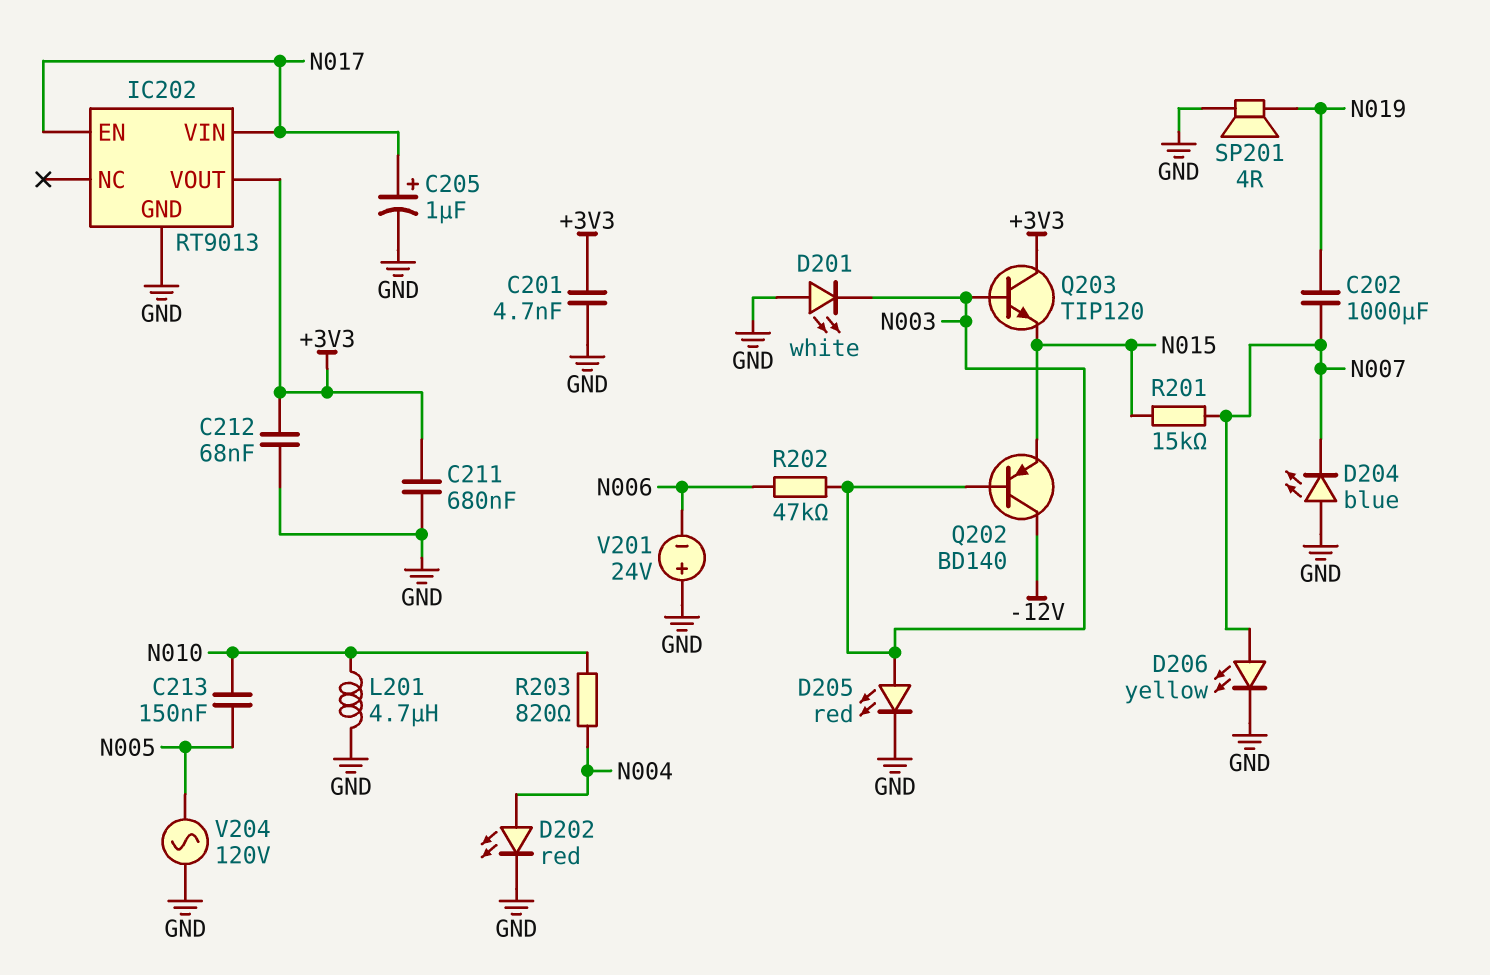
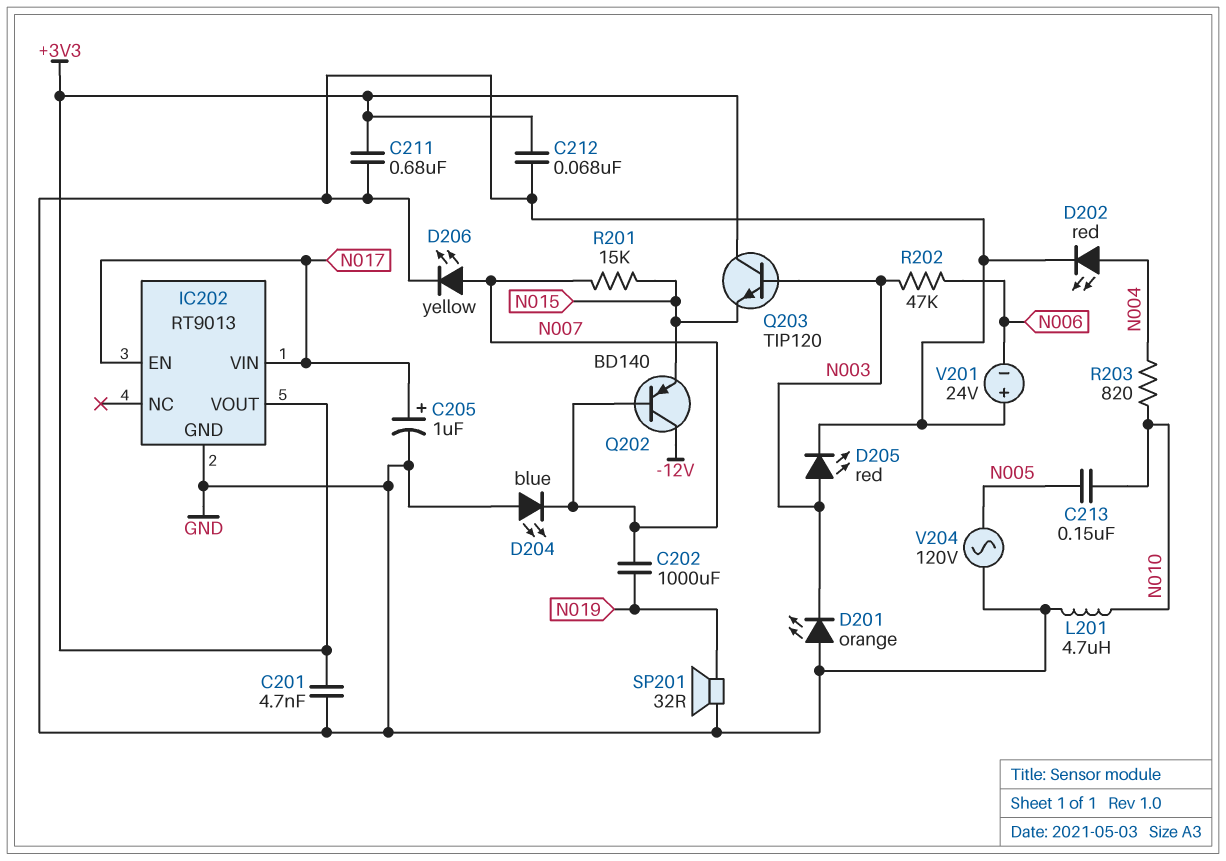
D201: LED white (A GND, K N003) -> LED orange (A GND, K N003)
Q202: PNP BD140 (B N003, C -12V, E N015) -> PNP BD140 (B N007, C -12V, E N015)
SP201: speaker 4R (GND, N019) -> speaker 32R (GND, N019)

